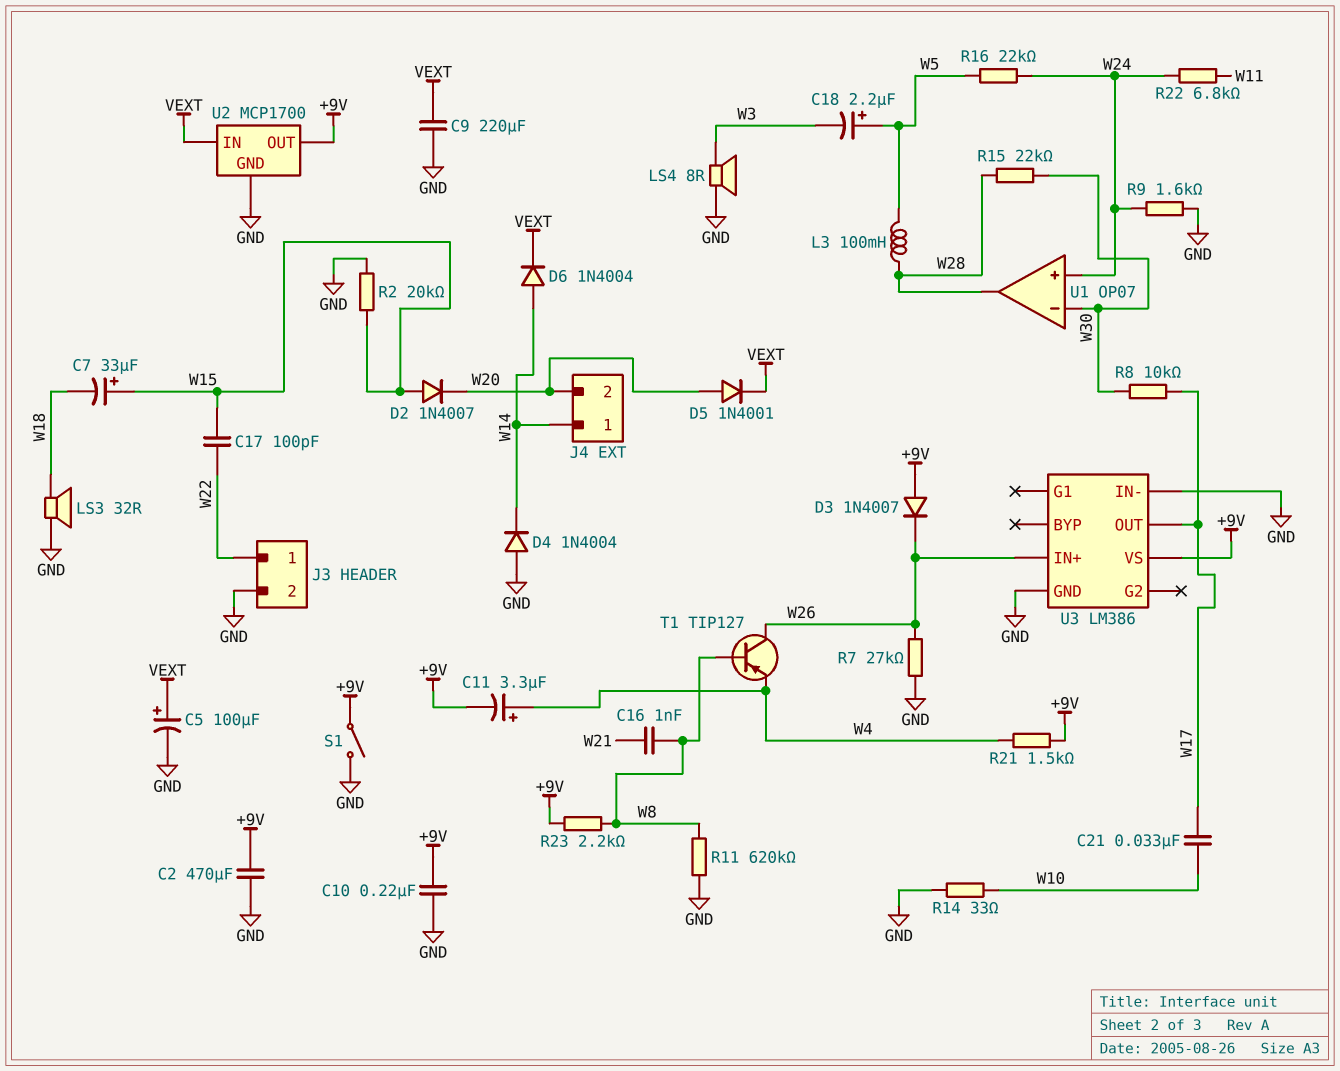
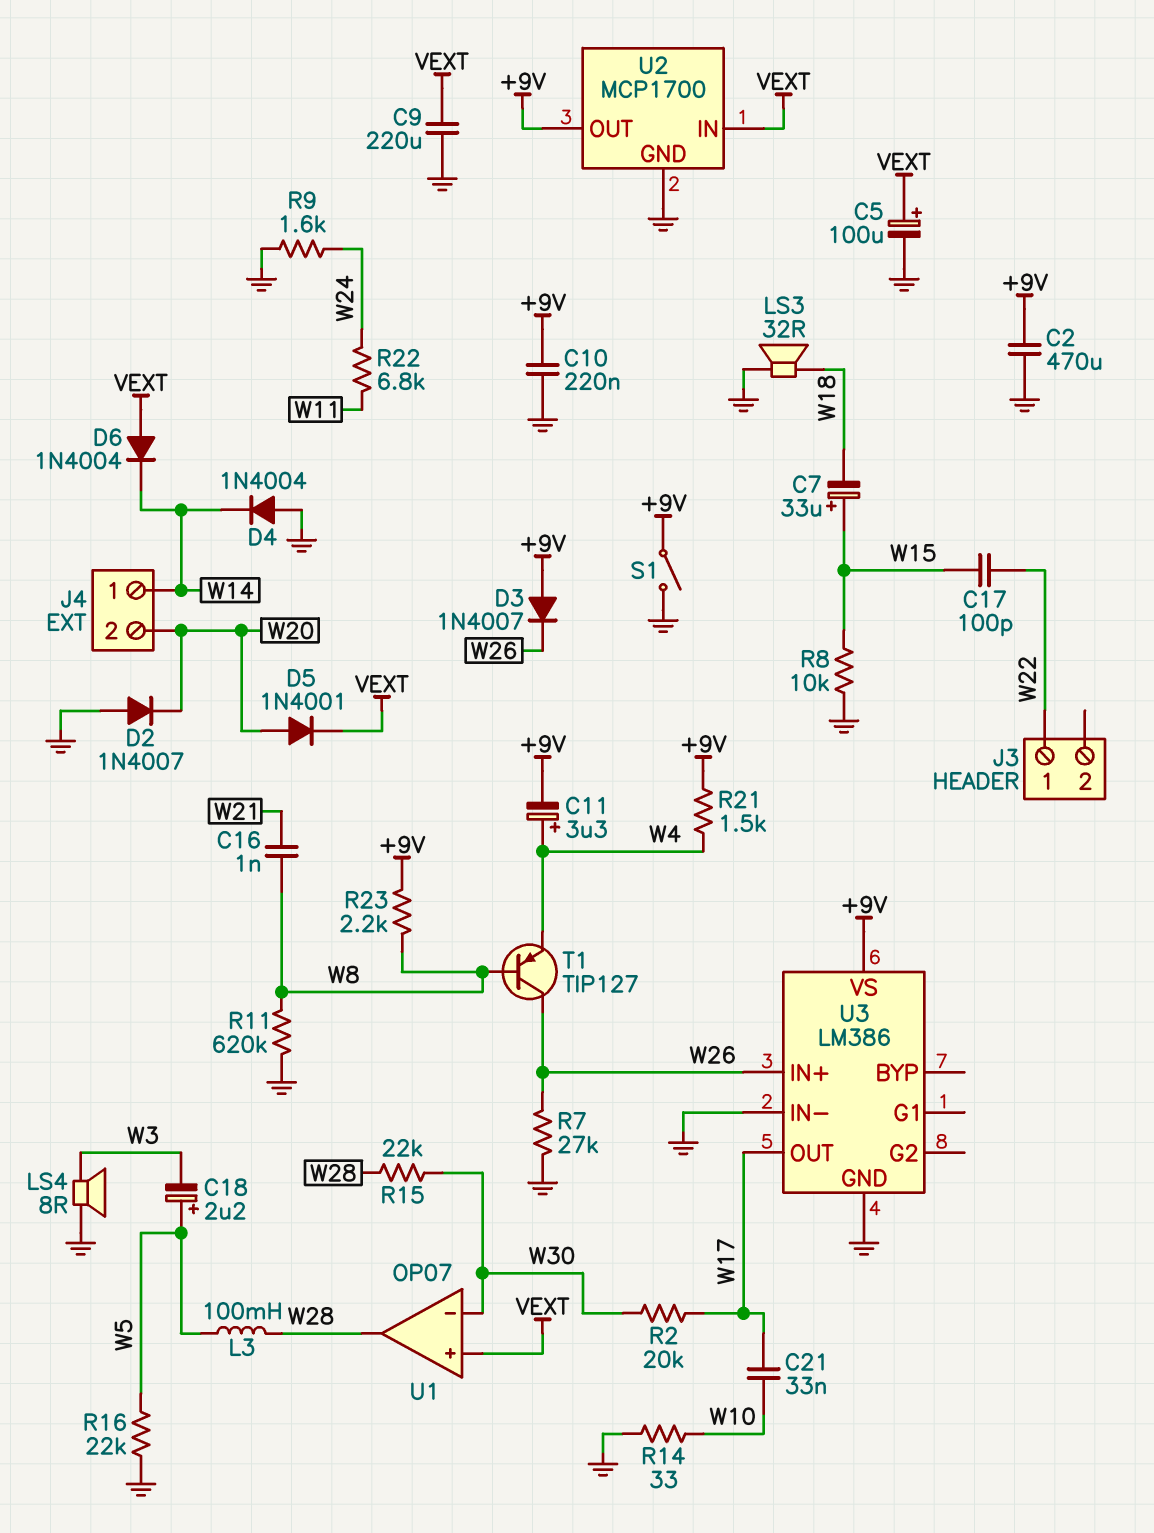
D2: diode 1N4007 (A W15, K W20) -> diode 1N4007 (A GND, K W20)
D6: diode 1N4004 (A W14, K VEXT) -> diode 1N4004 (A VEXT, K W14)
J3 pin 2: GND -> none
R2: 20k (GND, W15) -> 20k (W17, W30)
R8: 10k (W17, W30) -> 10k (GND, W15)
R16: 22k (W5, W24) -> 22k (GND, W5)
U1 pin in+: W24 -> VEXT

